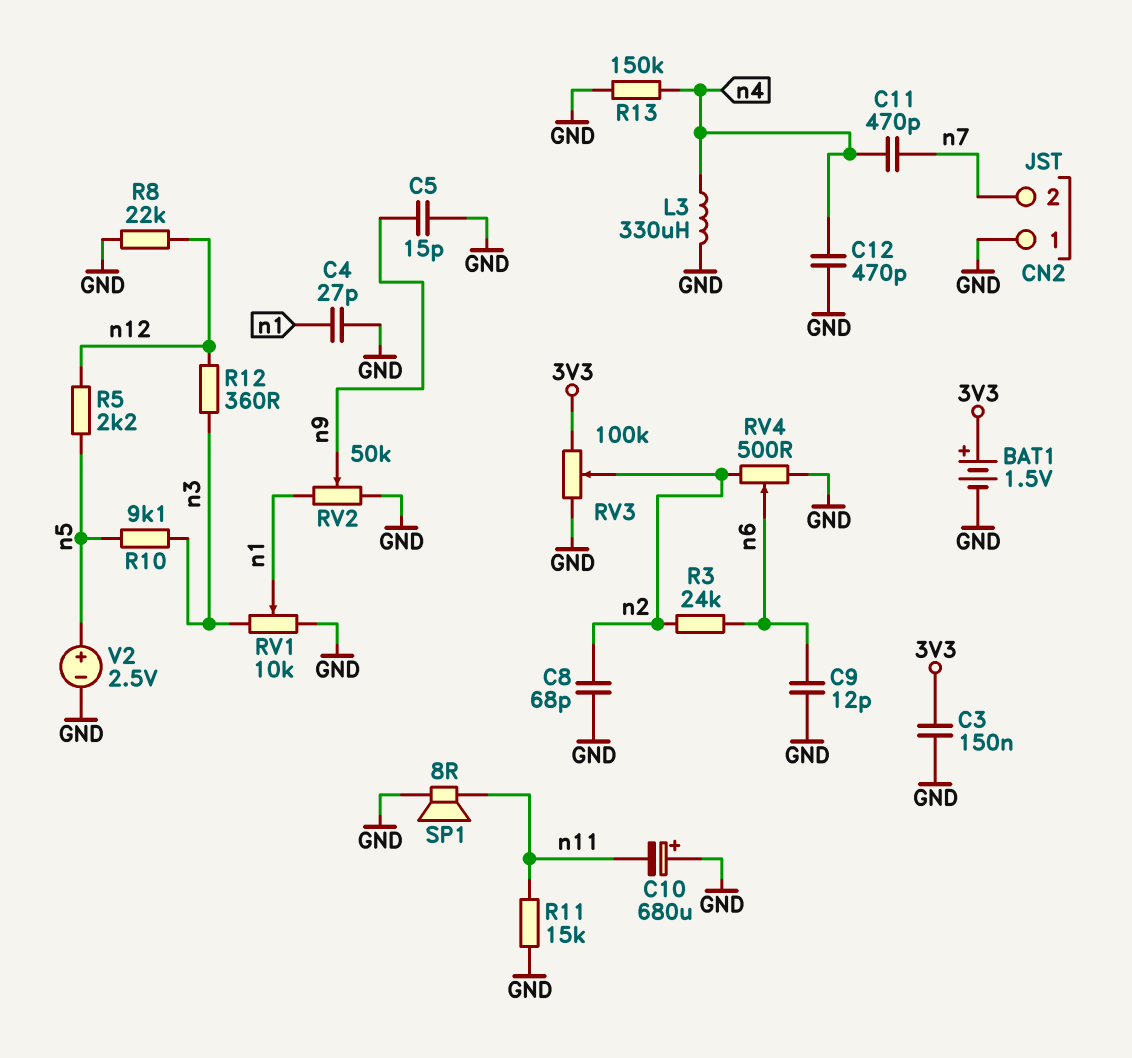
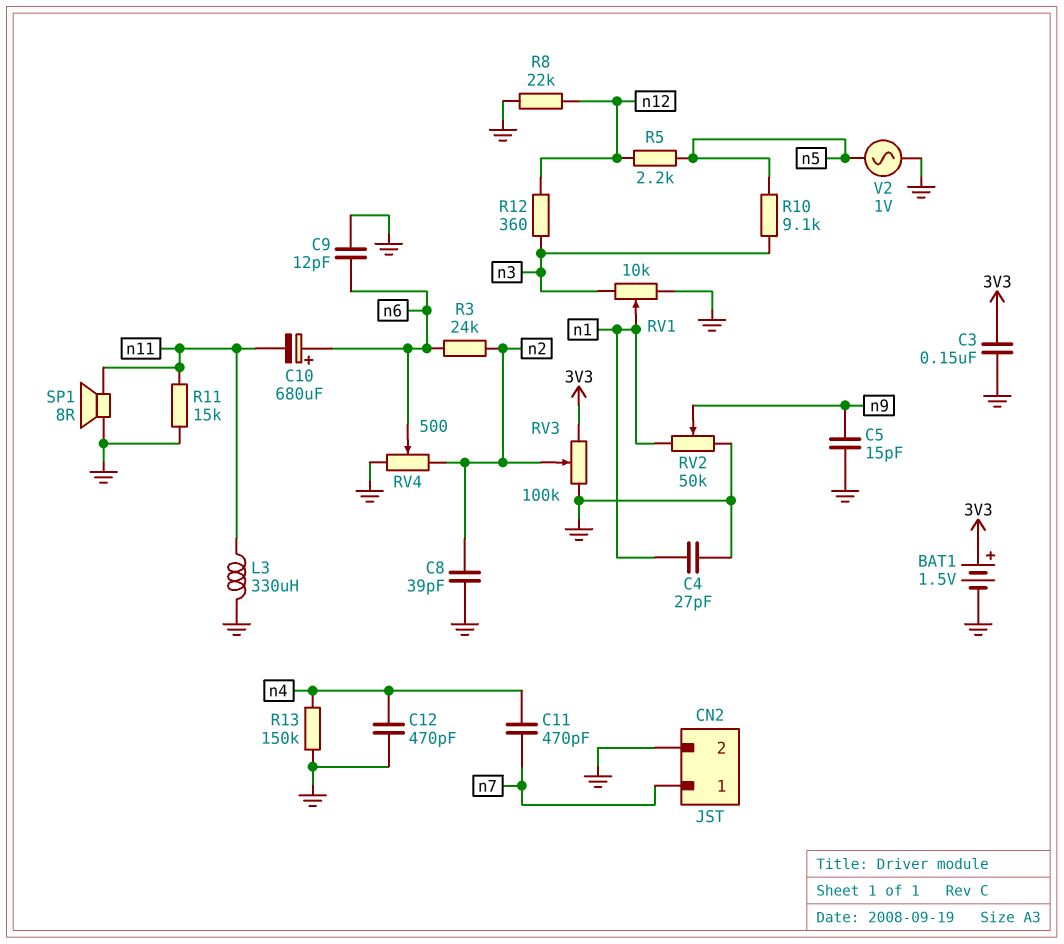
C8: 68pF (GND, n2) -> 39pF (GND, n2)
C10: 680uF (plus GND, minus n11) -> 680uF (plus n6, minus n11)
CN2 pin 1: GND -> n7
CN2 pin 2: n7 -> GND
L3: 330uH (GND, n4) -> 330uH (GND, n11)
V2: 2.5V (plus n5, minus GND) -> AC 1V (GND, n5)

